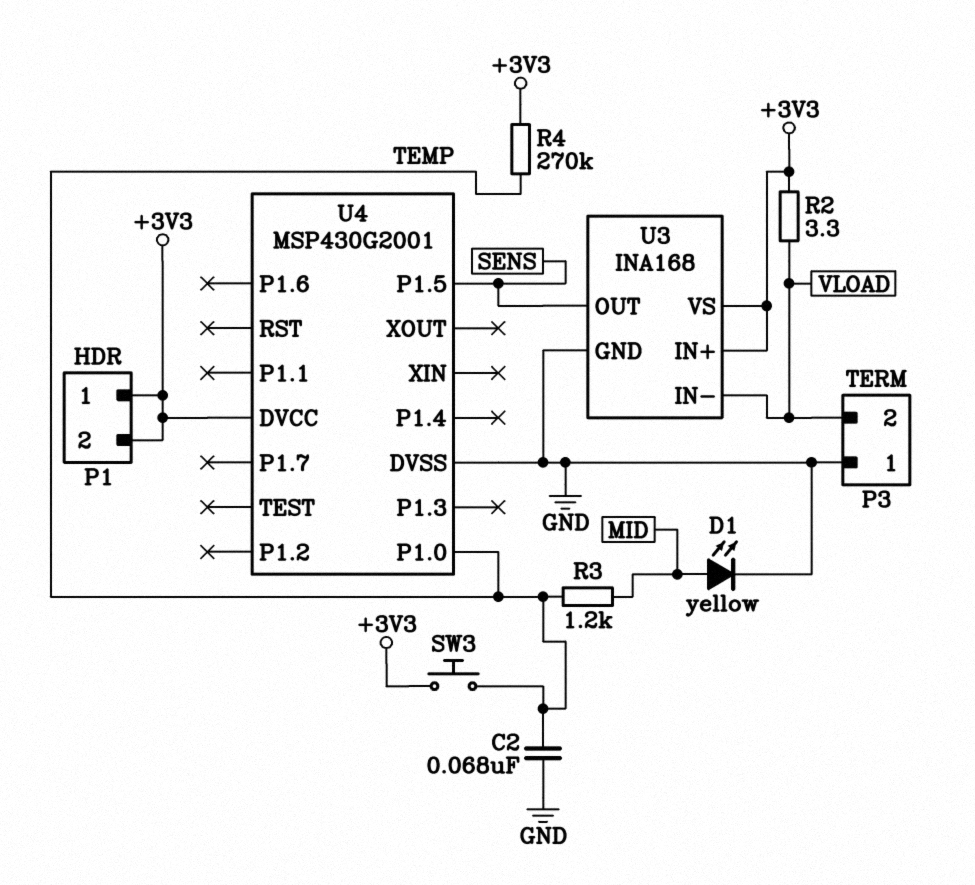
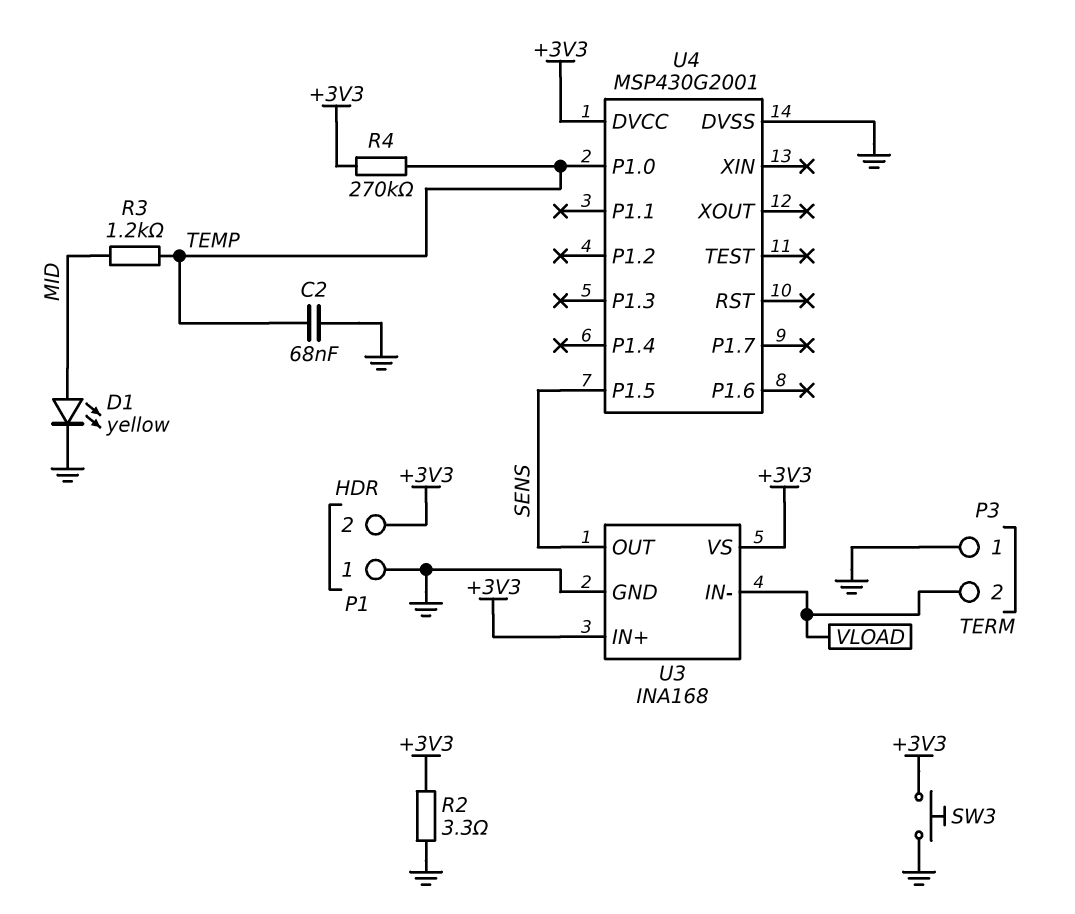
P1 pin 1: +3V3 -> GND
R2: 3.3 (+3V3, VLOAD) -> 3.3 (+3V3, GND)
SW3: button (+3V3, TEMP) -> button (+3V3, GND)

